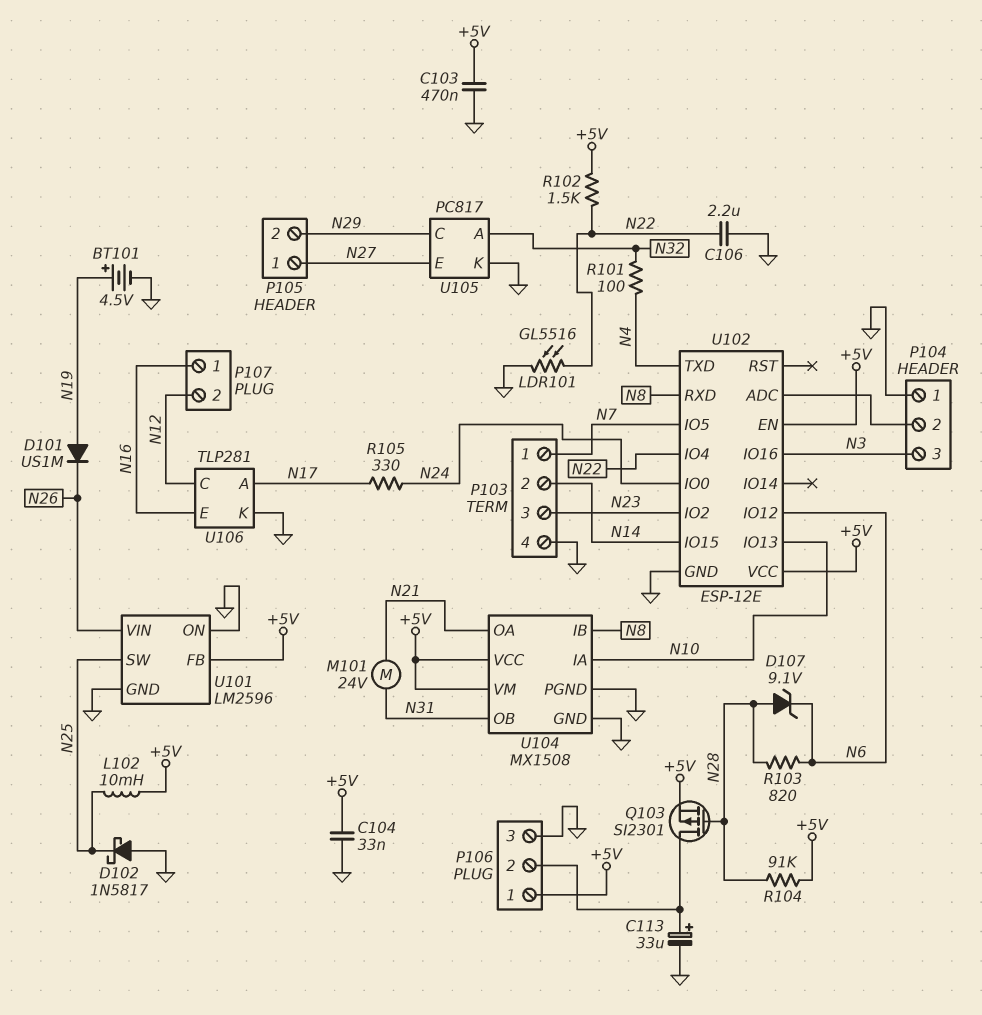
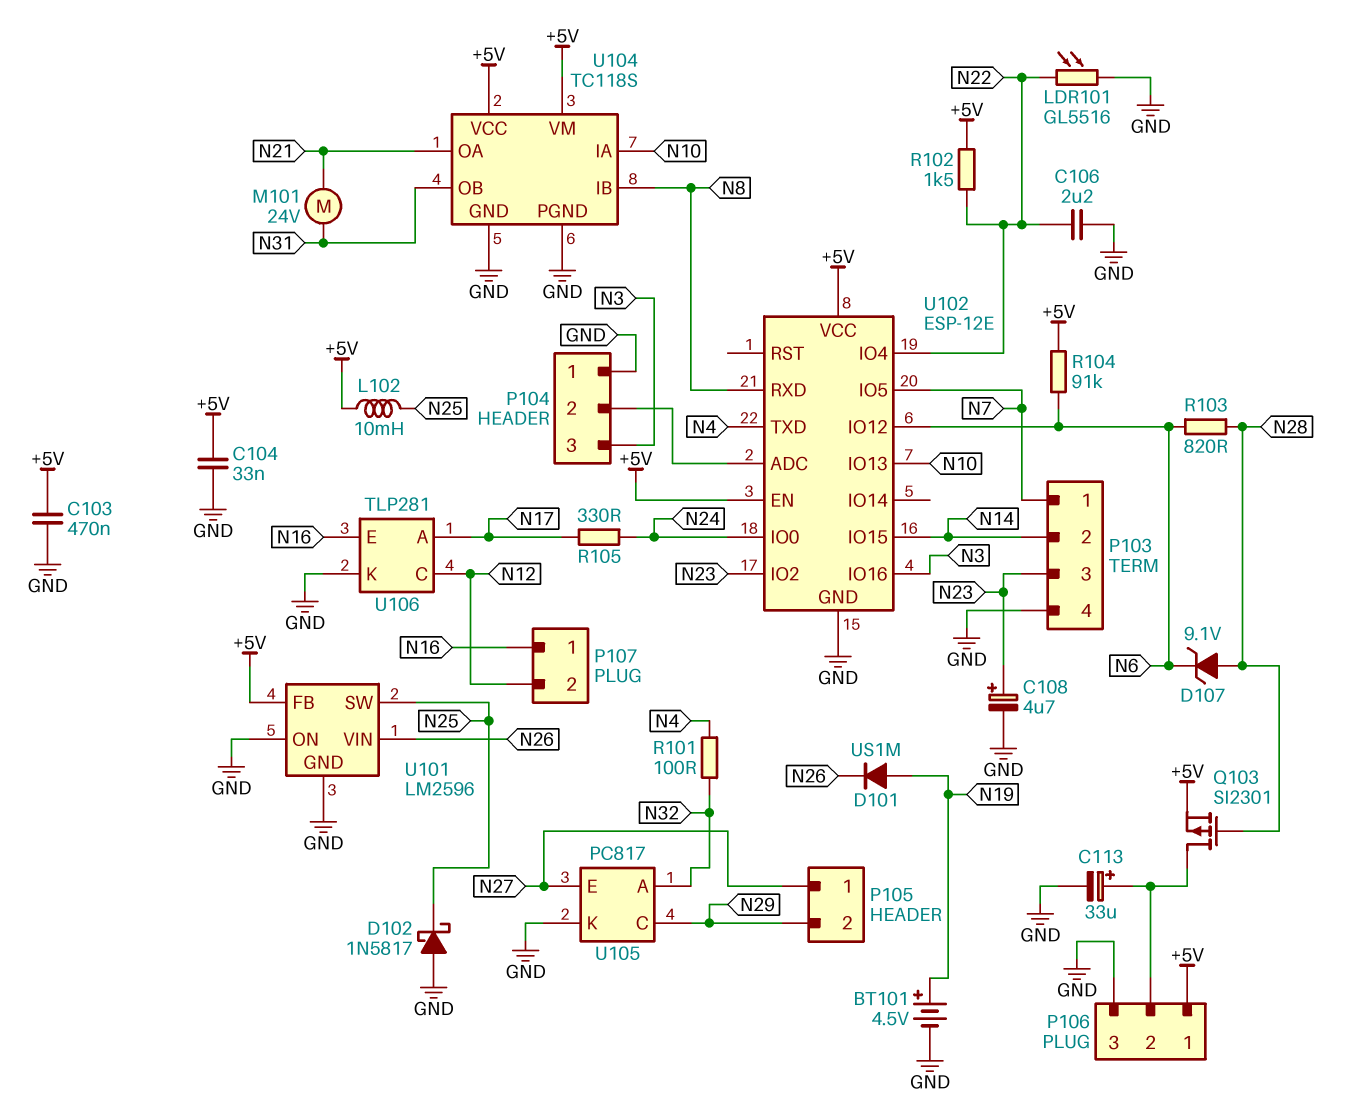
C108: none -> 4.7uF (plus N23, minus GND)
R104: 91k (+5V, N28) -> 91k (+5V, N6)
U104: MX1508 -> TC118S

